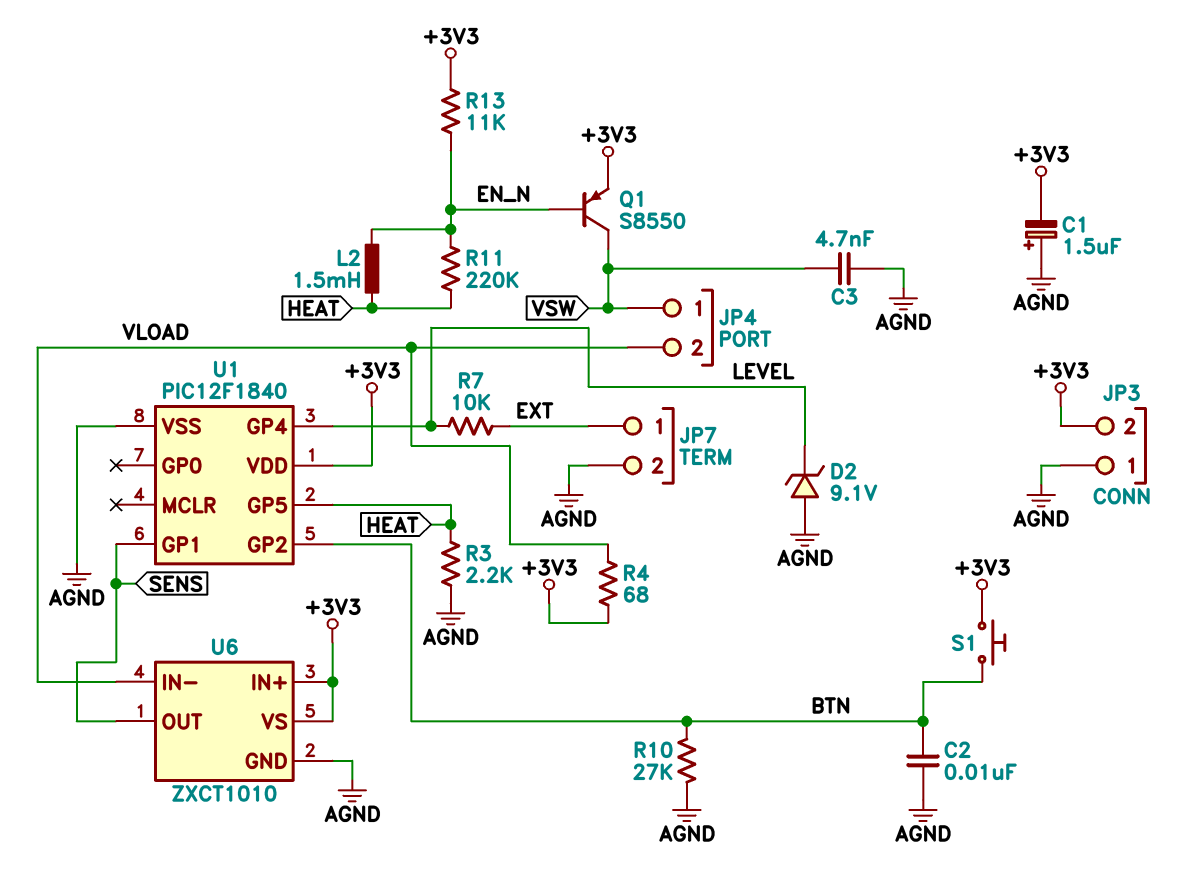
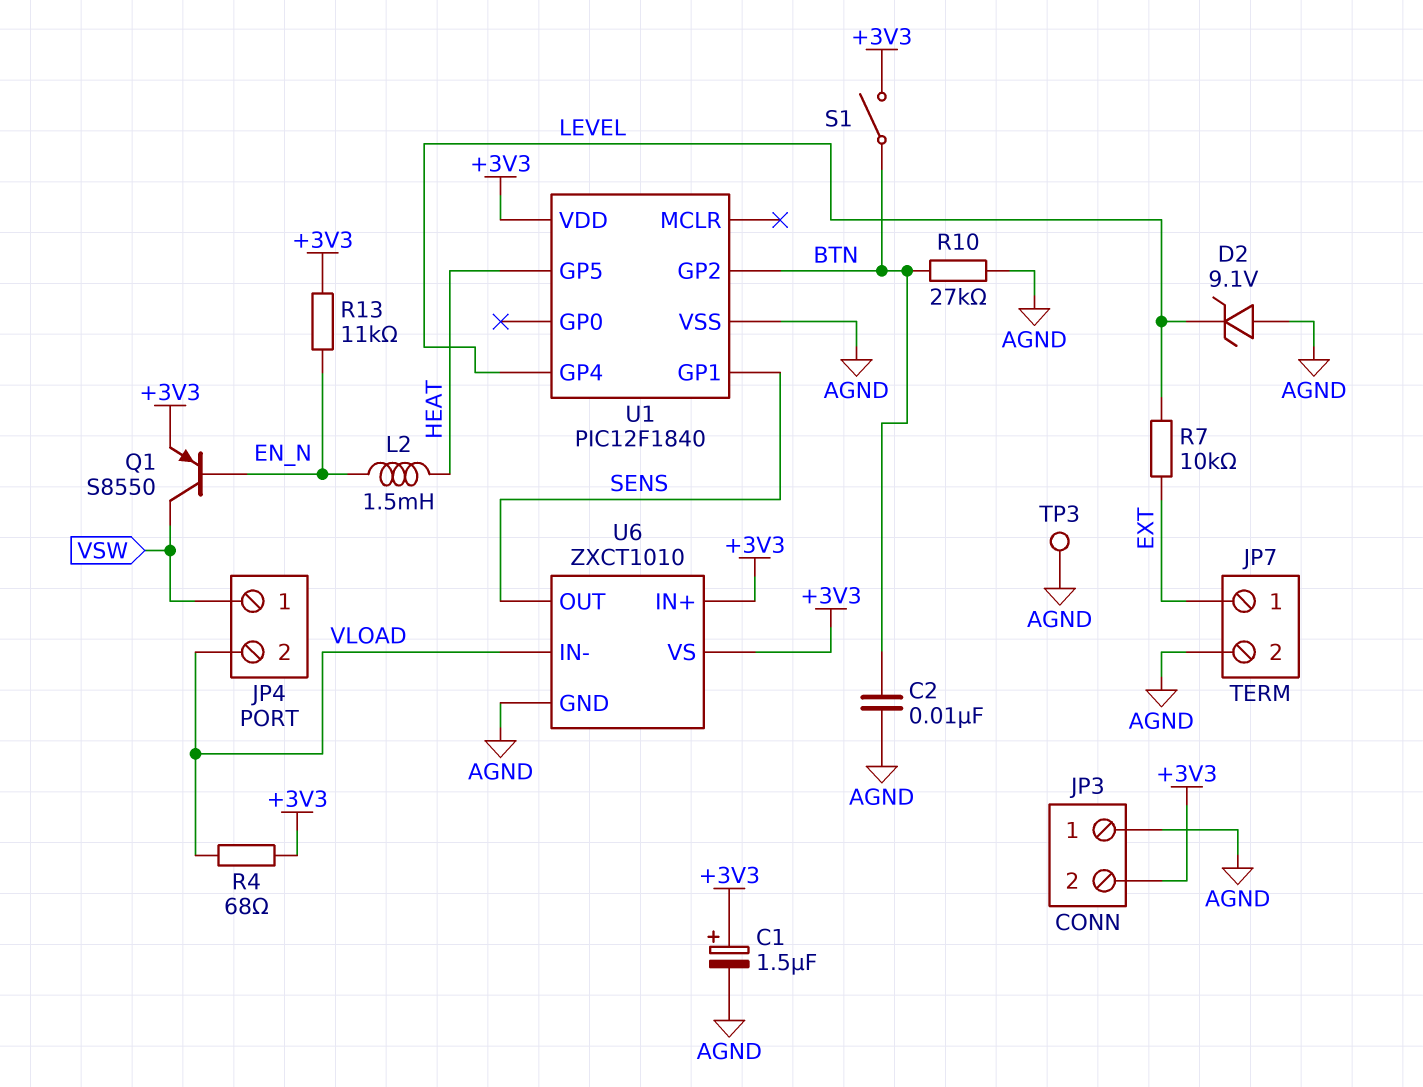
C1: 1.5uF (plus AGND, minus +3V3) -> 1.5uF (plus +3V3, minus AGND)
C3: 4.7nF (AGND, VSW) -> none
R3: 2.2k (AGND, HEAT) -> none
R11: 220k (EN_N, HEAT) -> none
S1: button (+3V3, BTN) -> switch (+3V3, BTN)
TP3: none -> test point (AGND)

